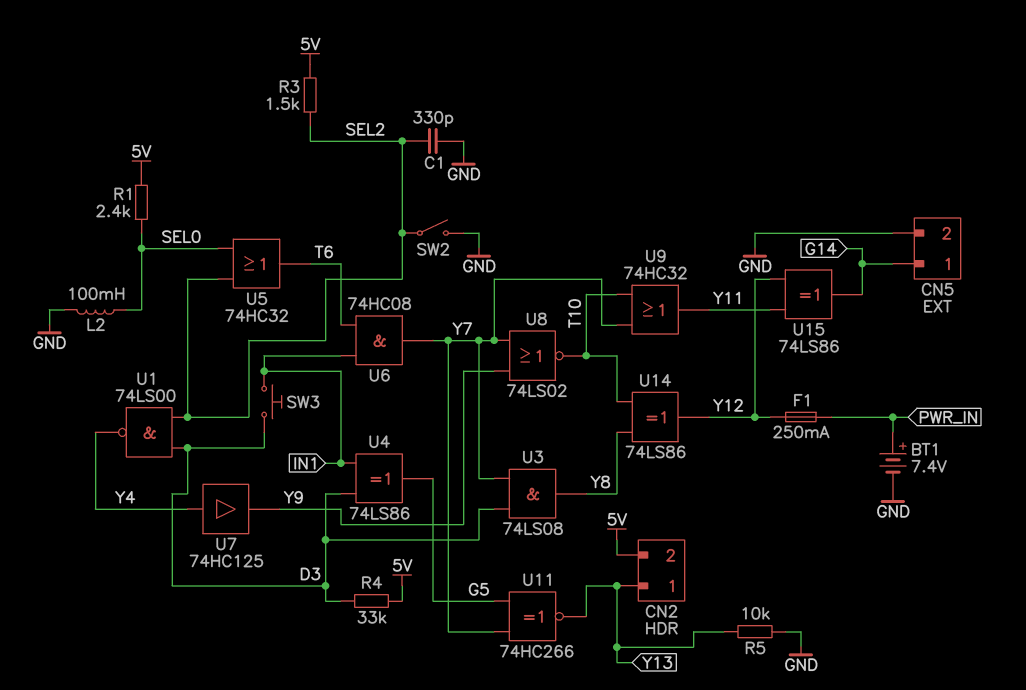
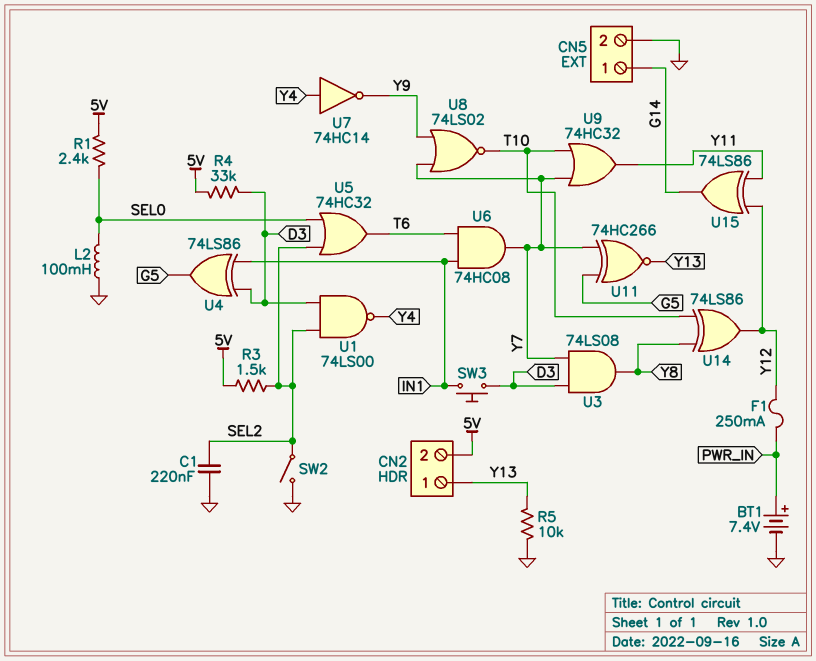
C1: 330pF (GND, SEL2) -> 220nF (GND, SEL2)
U7: buffer 74HC125 (in Y4, out Y9) -> NOT 74HC14 (in Y4, out Y9)

